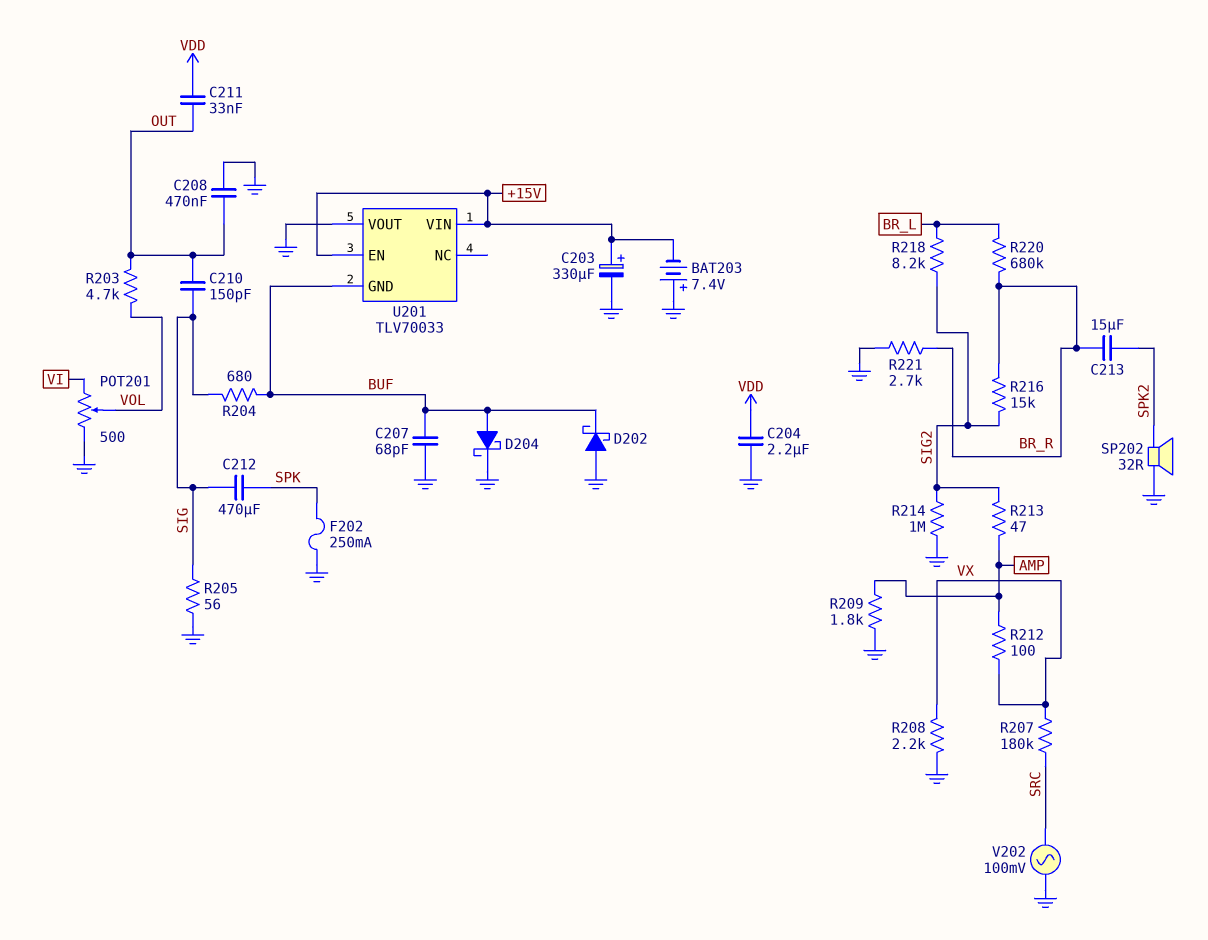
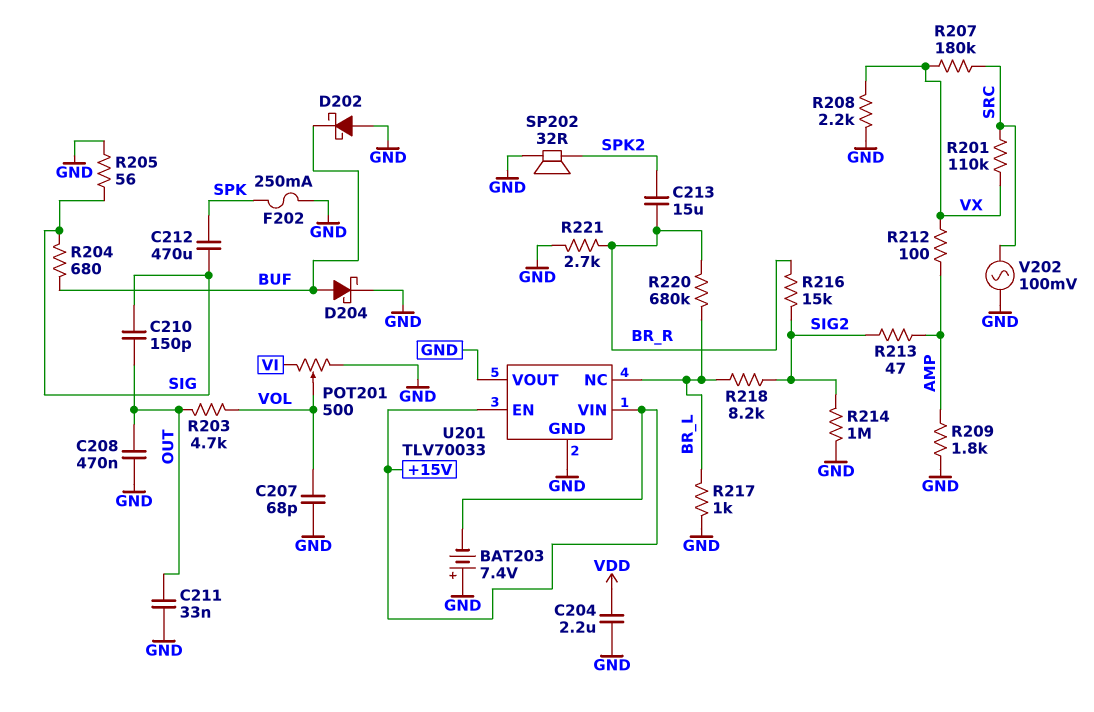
C203: 330uF (plus +15V, minus GND) -> none
C207: 68pF (BUF, GND) -> 68pF (GND, VOL)
C211: 33nF (OUT, VDD) -> 33nF (GND, OUT)
R201: none -> 110k (SRC, VX)
R217: none -> 1k (BR_L, GND)
U201 pin GND: BUF -> GND
U201 pin NC: none -> BR_L

